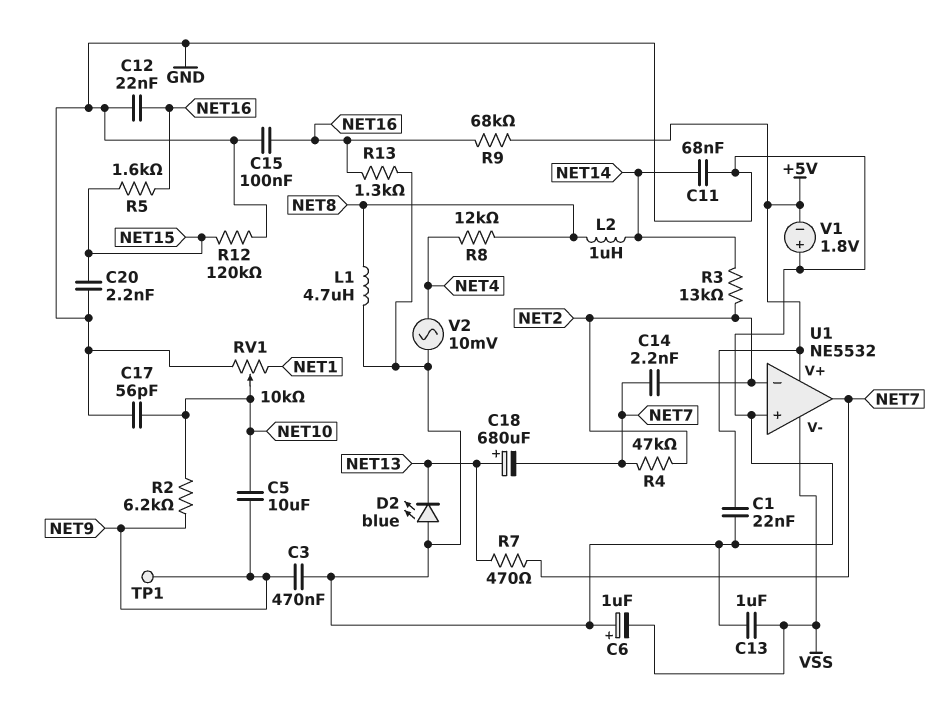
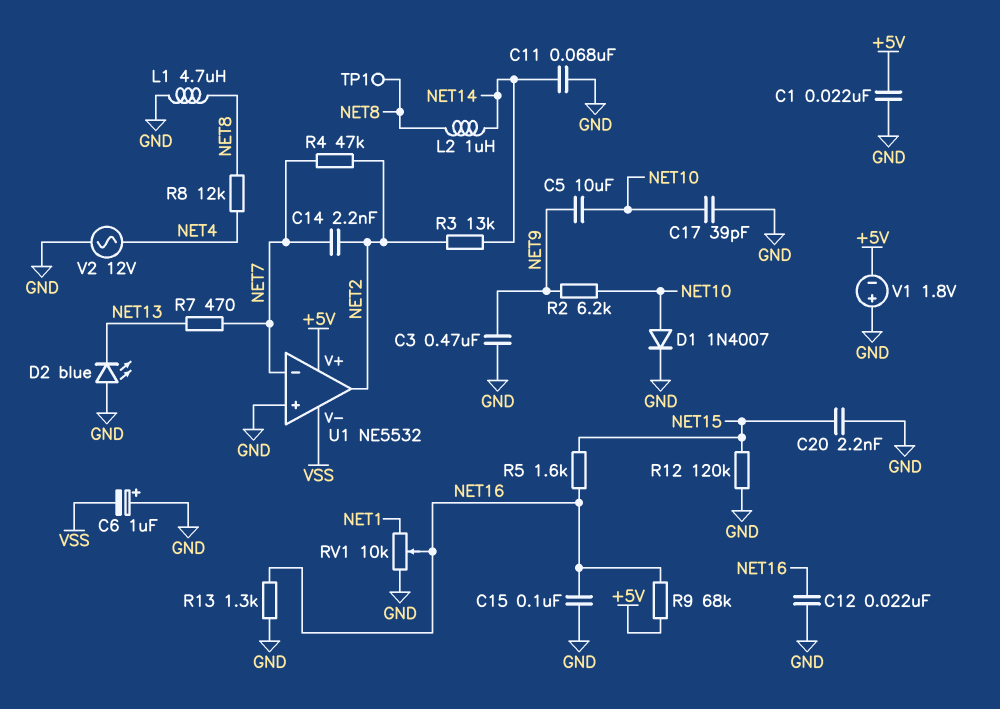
C13: 1uF (GND, VSS) -> none
C17: 56pF (GND, NET10) -> 39pF (GND, NET10)
C18: 680uF (plus NET13, minus NET7) -> none
D1: none -> diode 1N4007 (A NET10, K GND)
RV1: 10k (GND, NET1, wiper NET10) -> 10k (GND, NET1, wiper NET16)
TP1: test point (NET9) -> test point (NET8)
U1 pin in-: NET2 -> NET7
U1 pin out: NET7 -> NET2
V2: AC 10mV (GND, NET4) -> AC 12V (GND, NET4)

